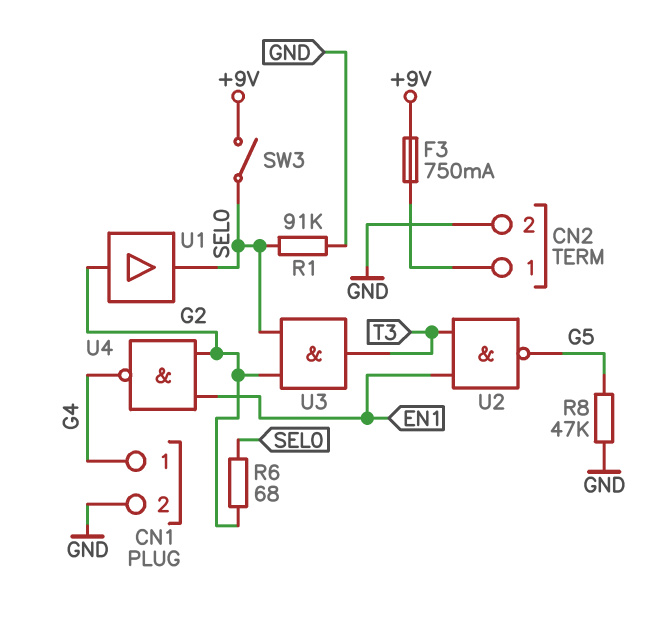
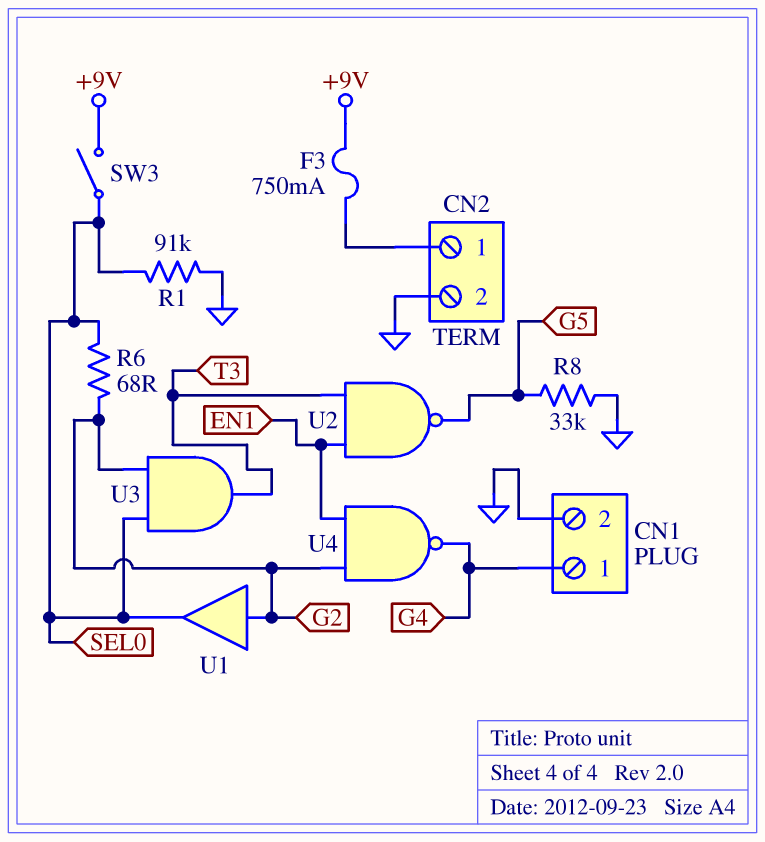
R8: 47k (G5, GND) -> 33k (G5, GND)

